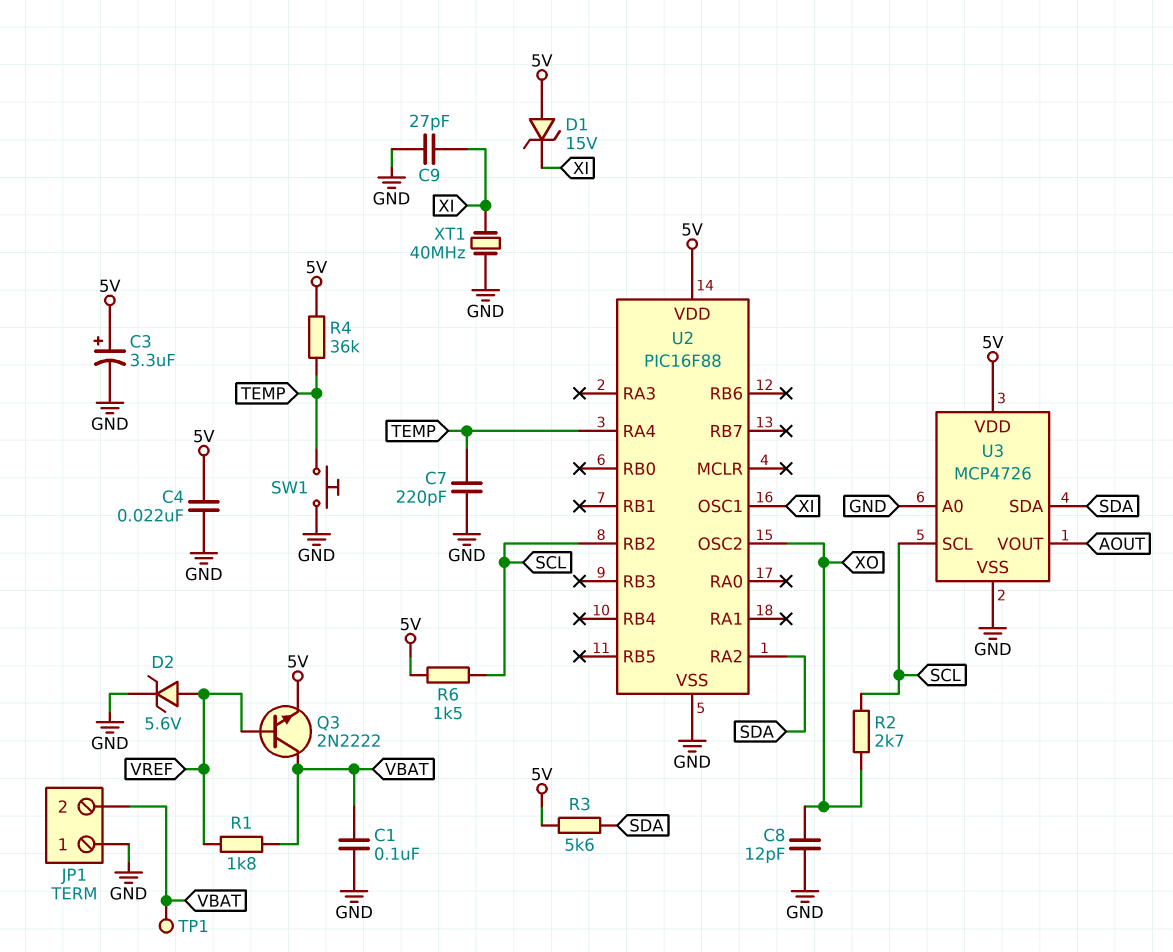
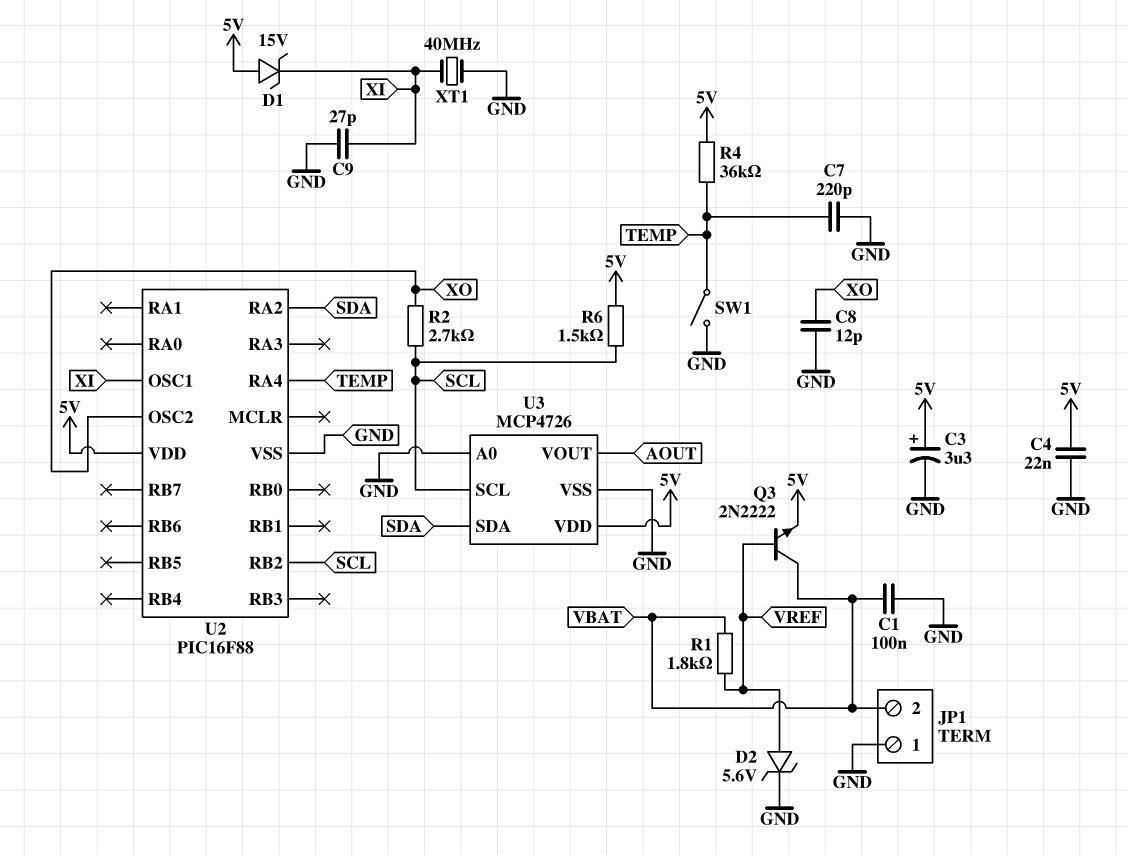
R3: 5.6k (5V, SDA) -> none
SW1: button (GND, TEMP) -> switch (GND, TEMP)
TP1: test point (VBAT) -> none

